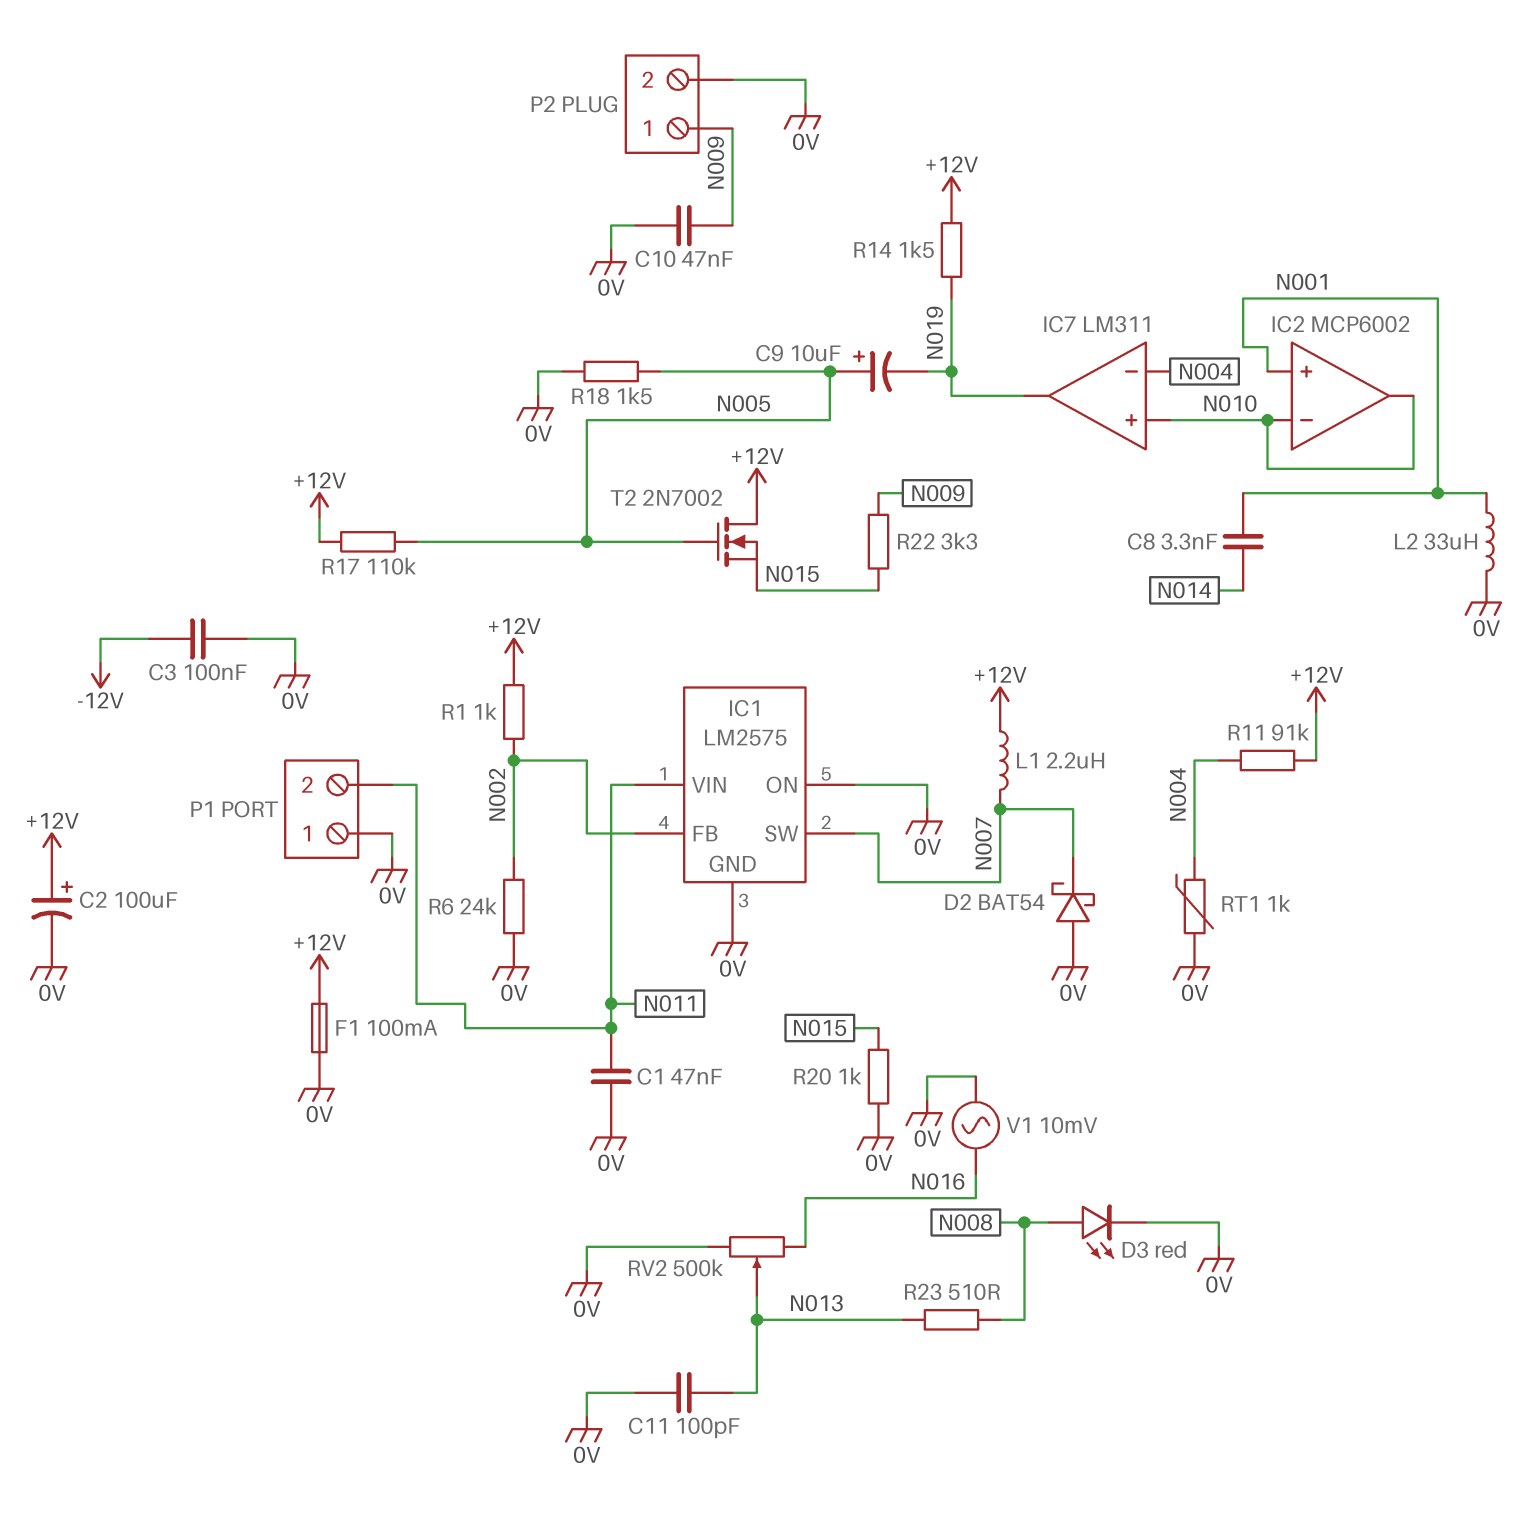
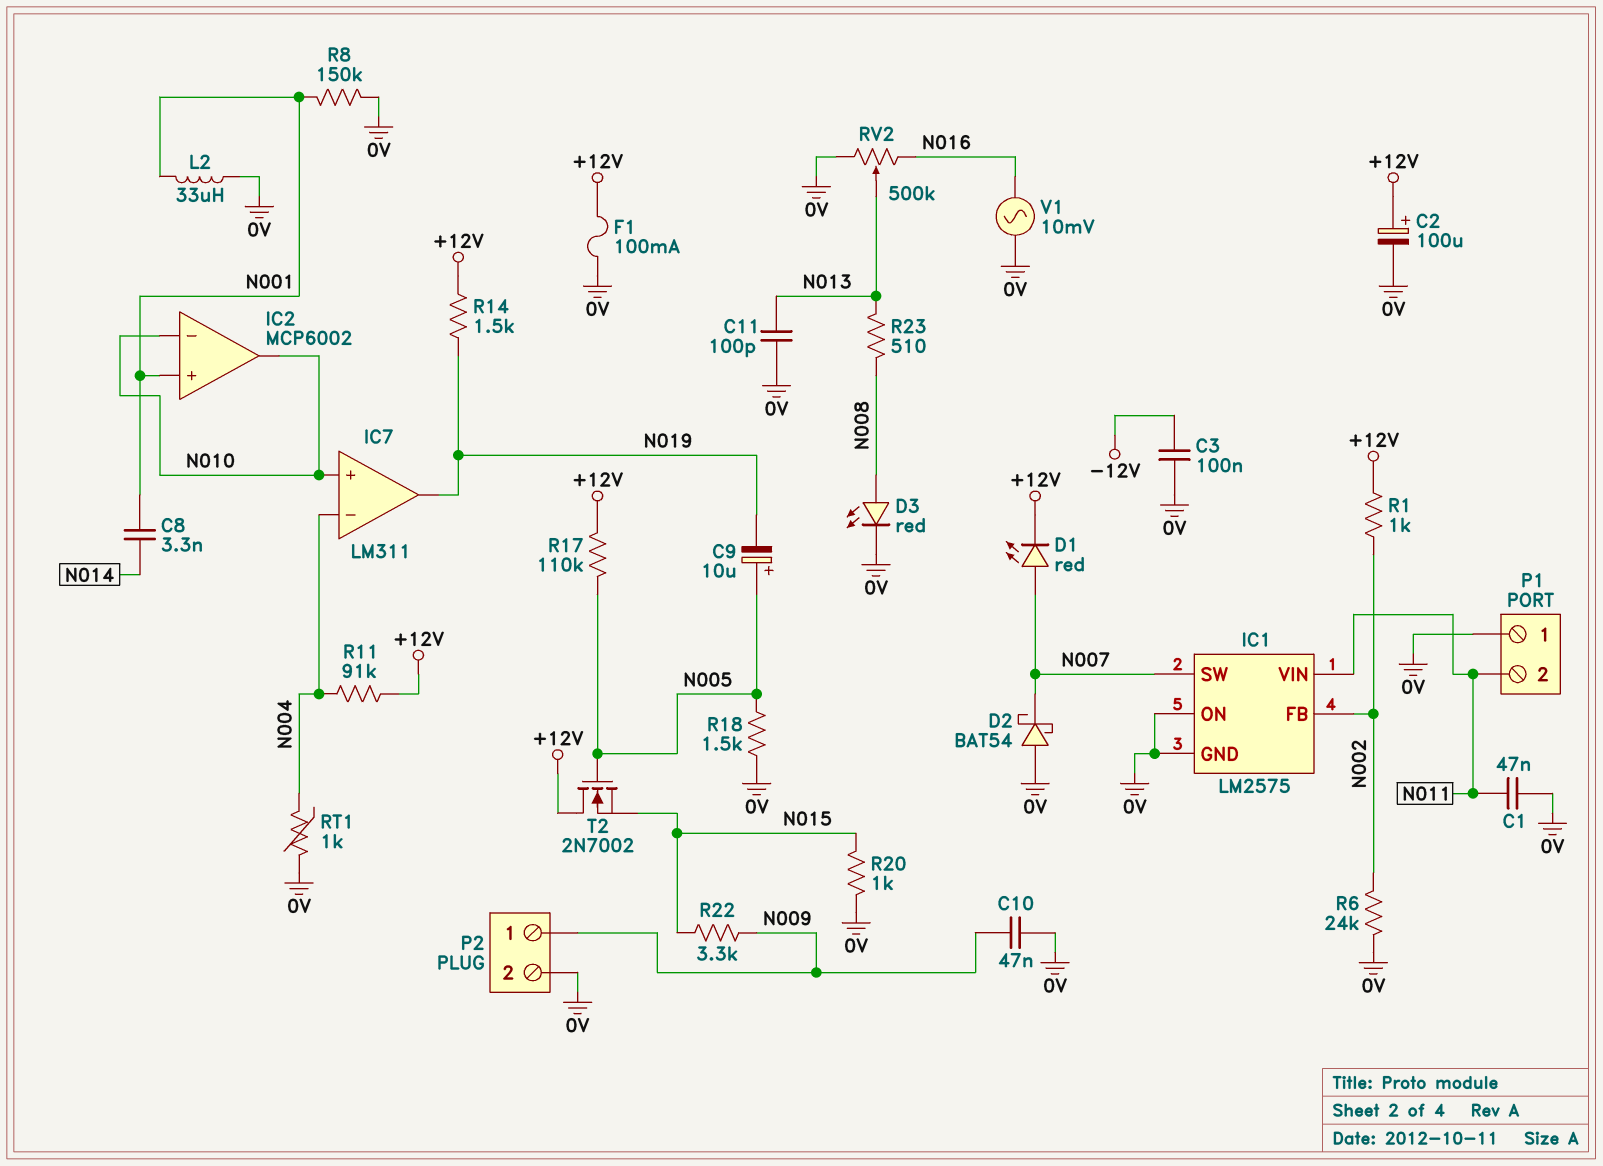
D1: none -> LED red (A N007, K +12V)
L1: 2.2uH (+12V, N007) -> none
R8: none -> 150k (0V, N001)

